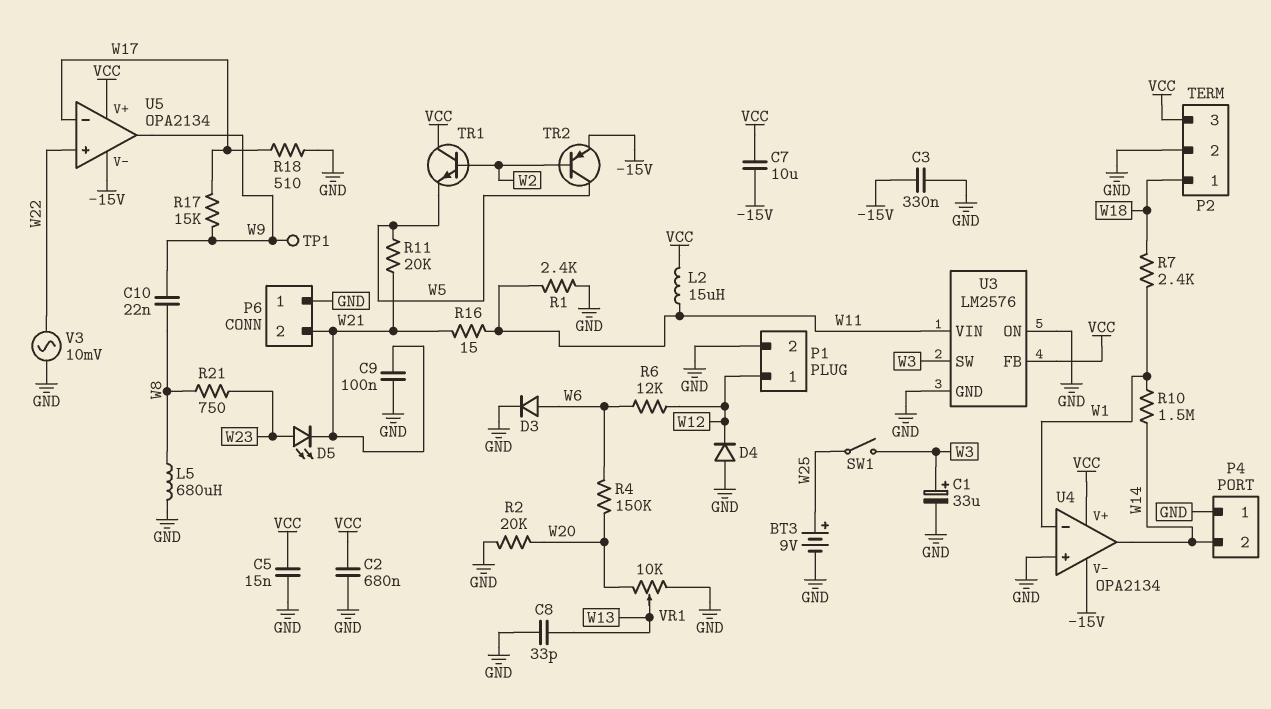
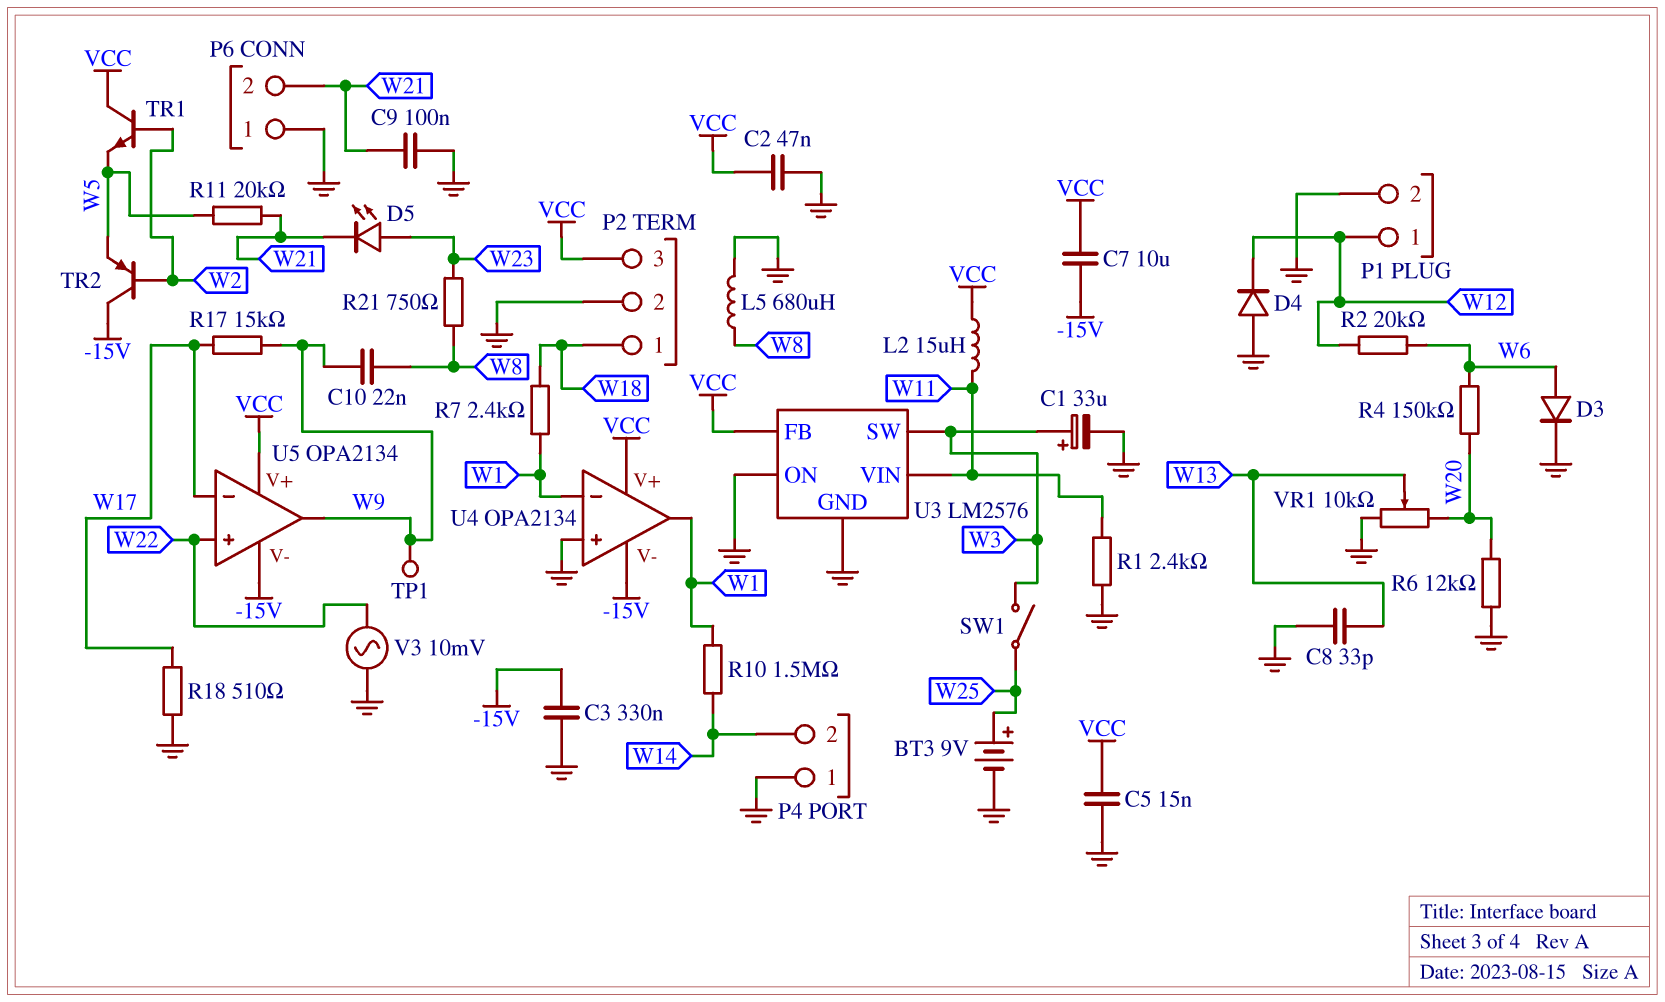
C2: 680nF (GND, VCC) -> 47nF (GND, VCC)
R2: 20k (GND, W20) -> 20k (W6, W12)
R6: 12k (W6, W12) -> 12k (GND, W20)
R16: 15 (W11, W21) -> none
TR2: PNP (B W2, C W5, E -15V) -> PNP (B W2, C -15V, E W5)
U4 pin out: W14 -> W1

